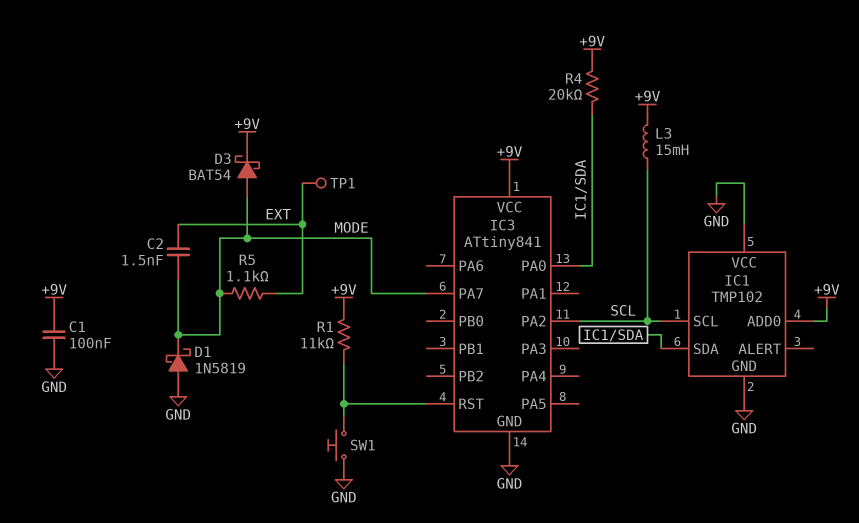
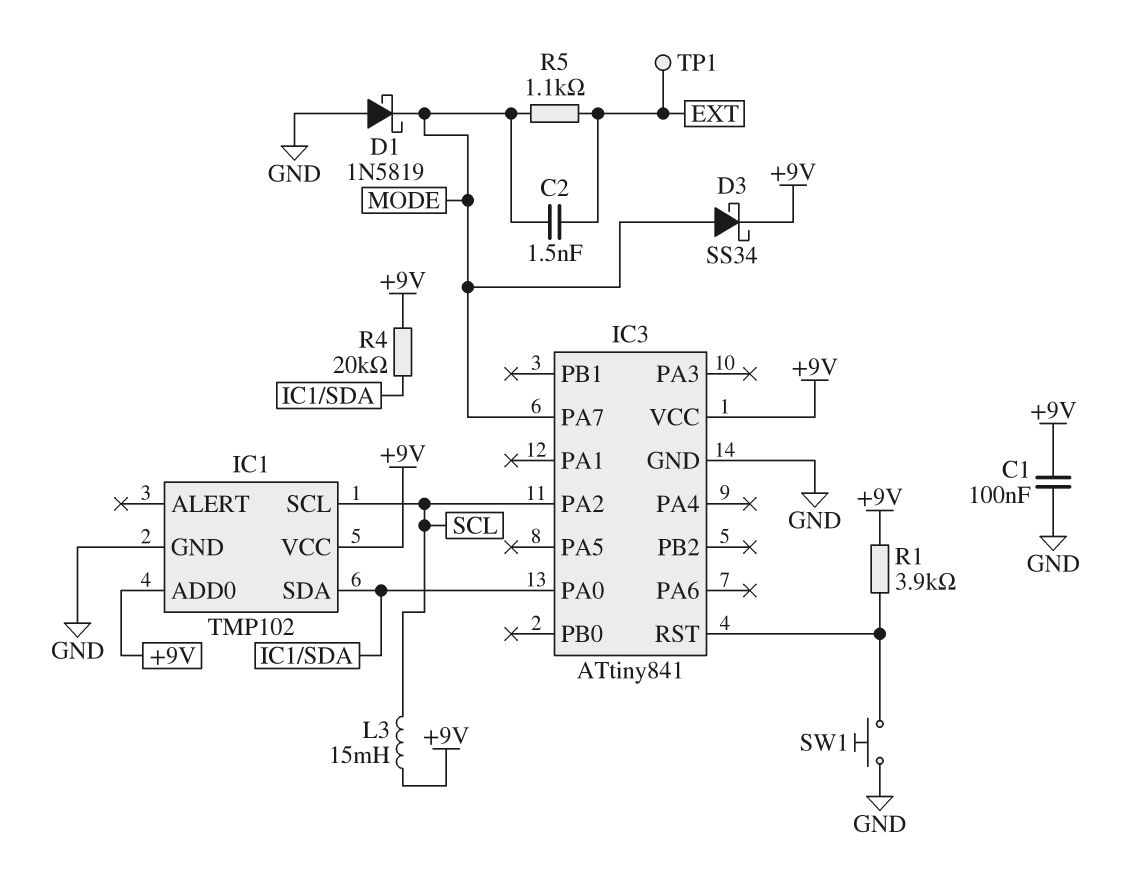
D3: schottky BAT54 (A MODE, K +9V) -> schottky SS34 (A MODE, K +9V)
IC1 pin VCC: GND -> +9V
R1: 11k (+9V, IC3/RST) -> 3.9k (+9V, IC3/RST)

